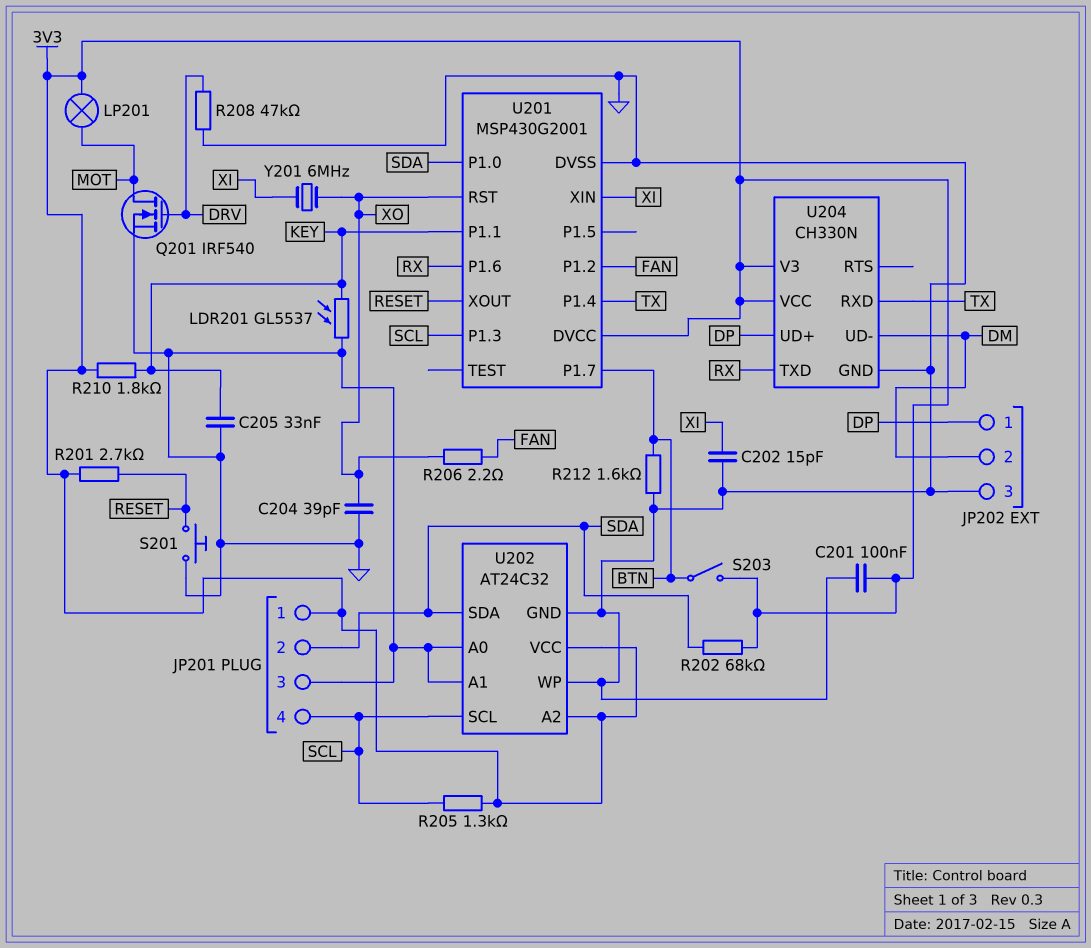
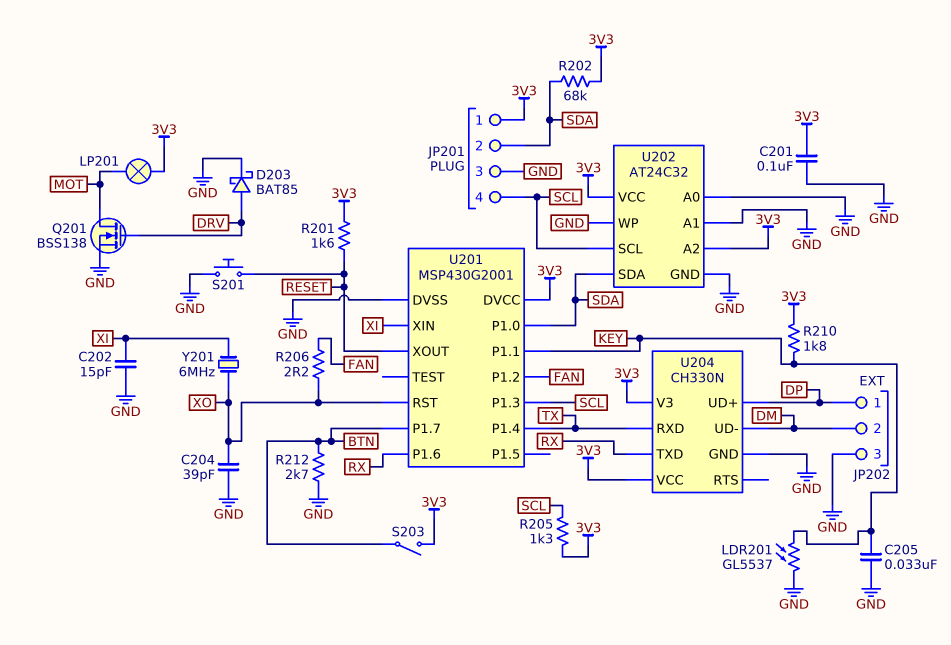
D203: none -> schottky BAT85 (A DRV, K GND)
Q201: NMOS IRF540 (G DRV, D MOT, S GND) -> NMOS BSS138 (G DRV, D MOT, S GND)
R201: 2.7k (3V3, RESET) -> 1.6k (3V3, RESET)
R208: 47k (DRV, GND) -> none
R212: 1.6k (BTN, GND) -> 2.7k (BTN, GND)

